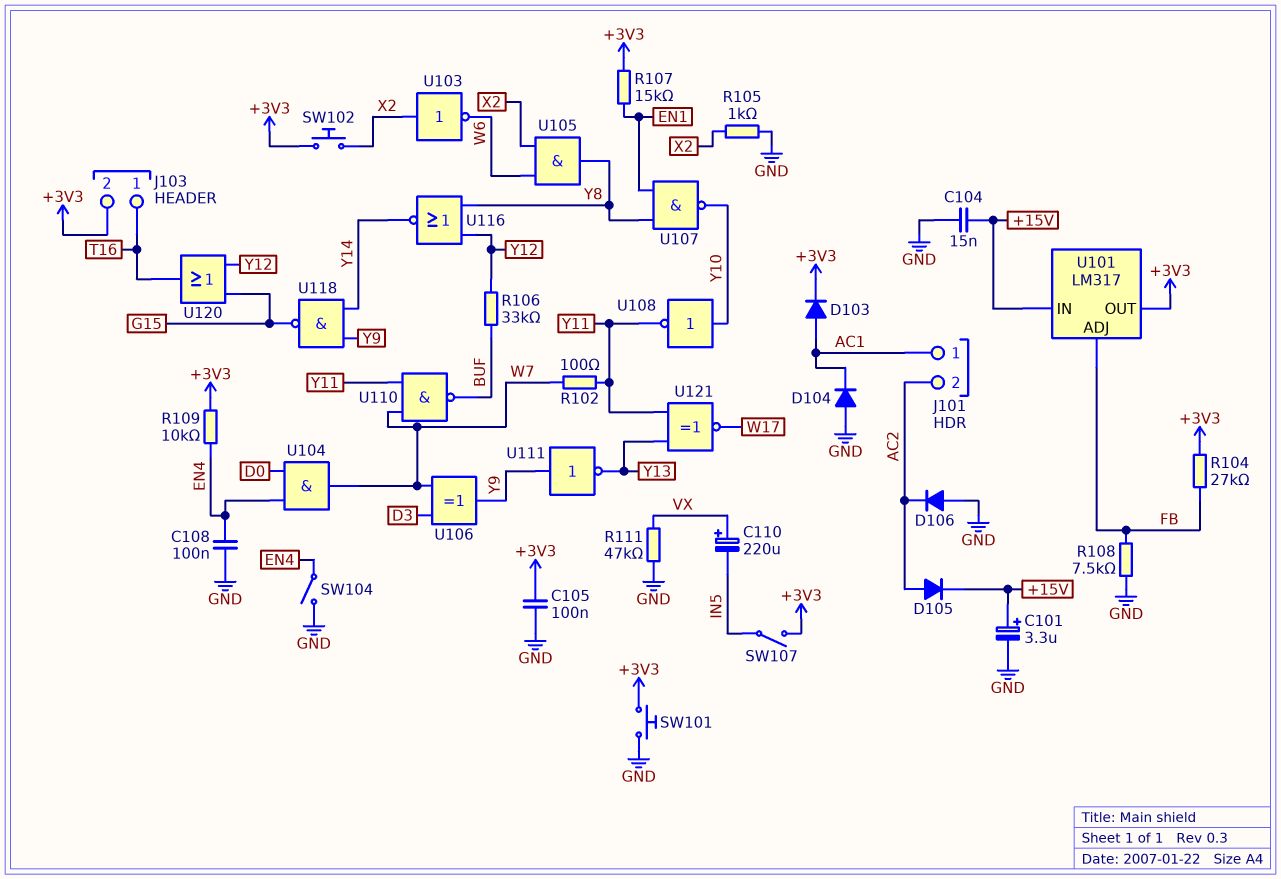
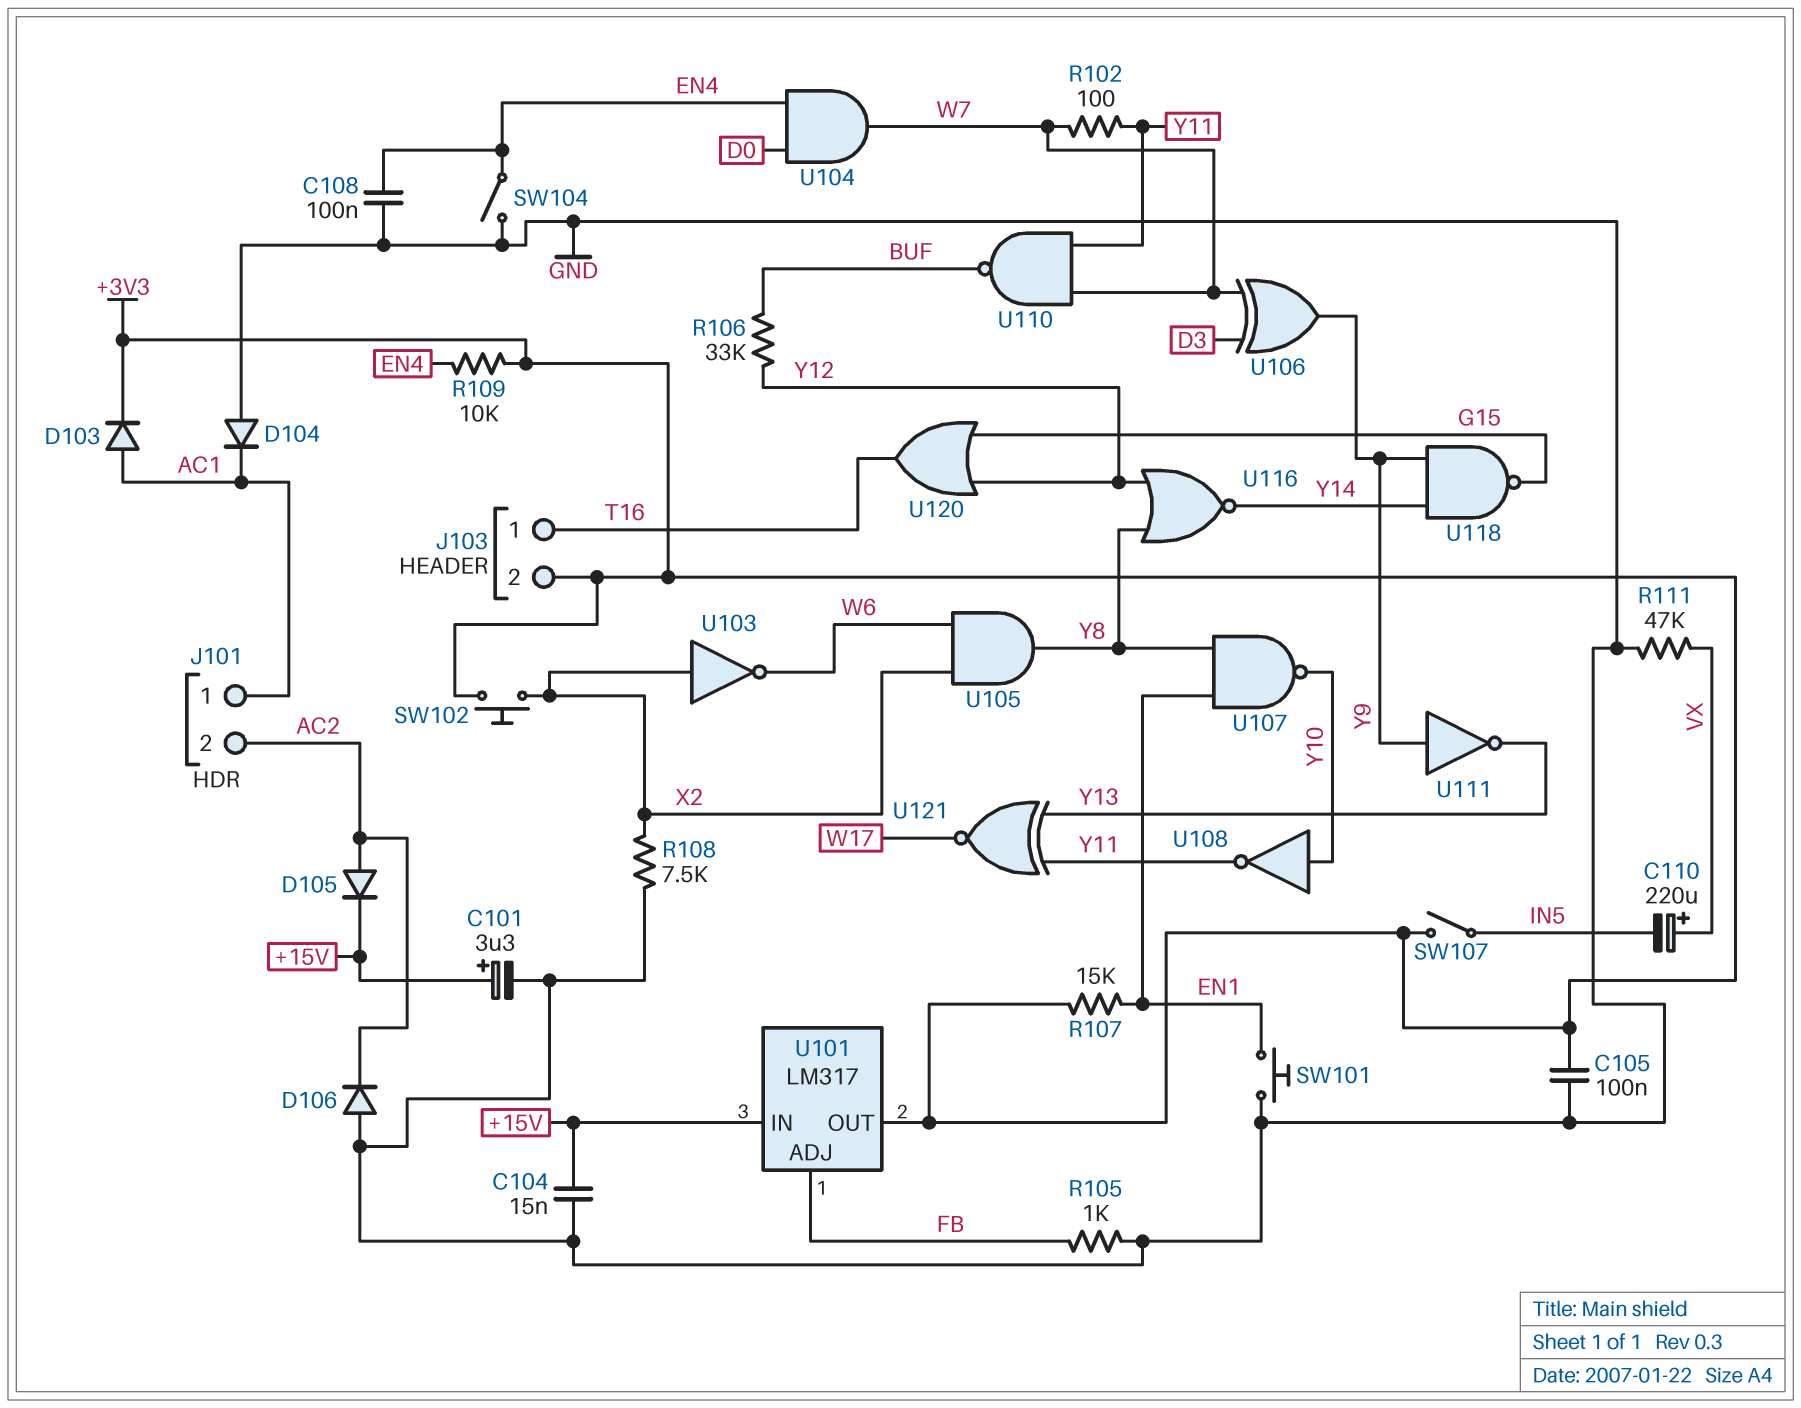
R104: 27k (+3V3, FB) -> none
R105: 1k (GND, X2) -> 1k (FB, GND)
R108: 7.5k (FB, GND) -> 7.5k (GND, X2)
SW101: button (+3V3, GND) -> button (EN1, GND)

